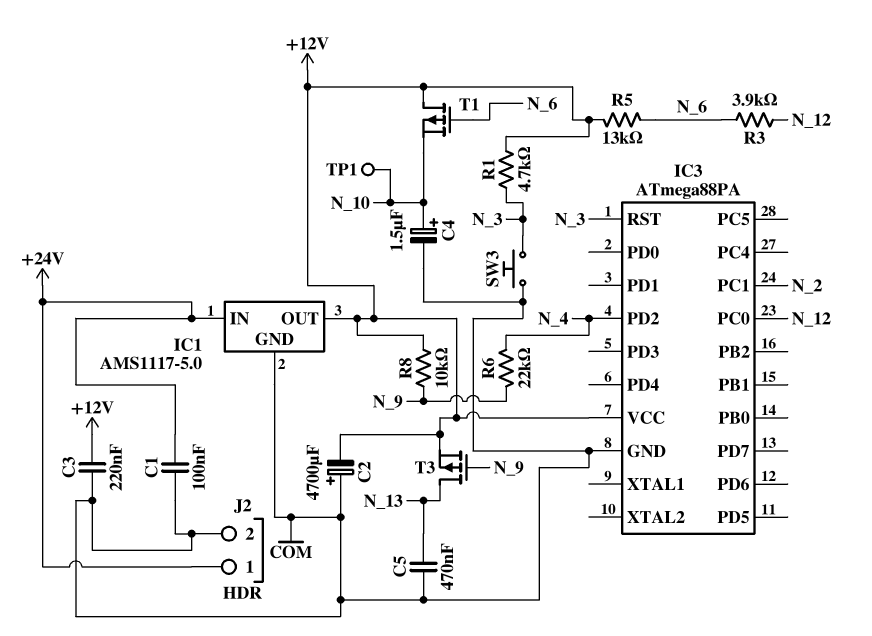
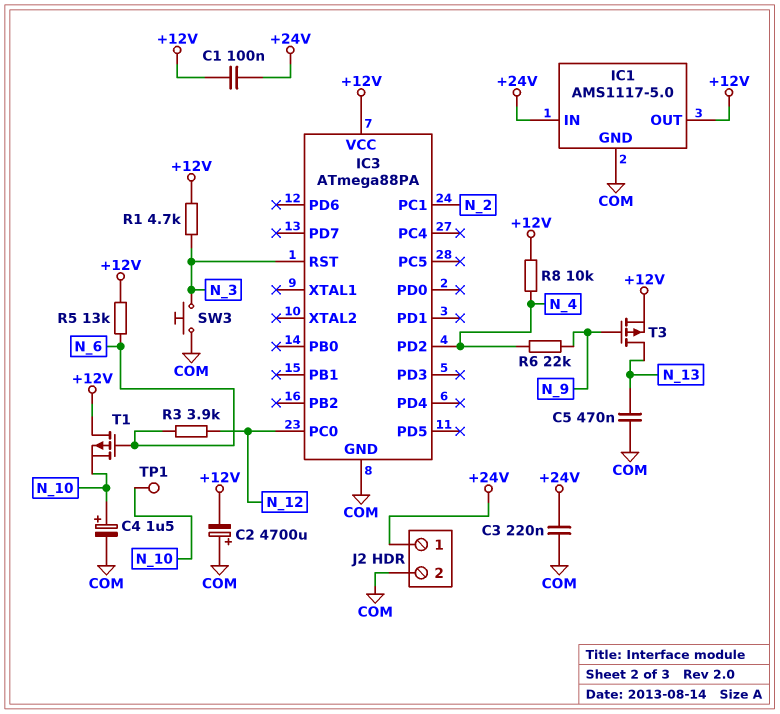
C1: 100nF (+24V, COM) -> 100nF (+12V, +24V)
C3: 220nF (+12V, COM) -> 220nF (+24V, COM)
R8: 10k (+12V, N_9) -> 10k (+12V, N_4)

